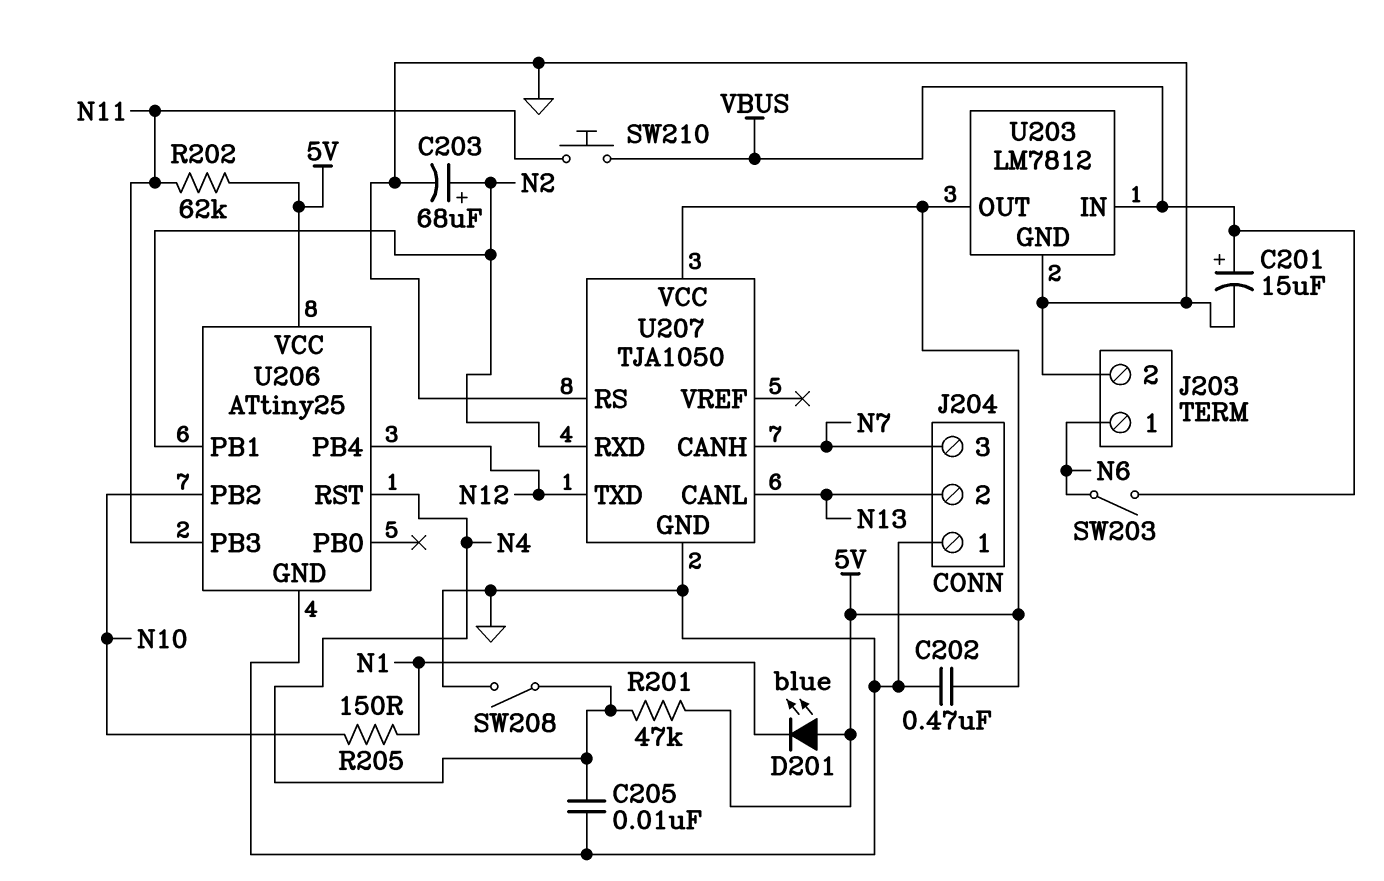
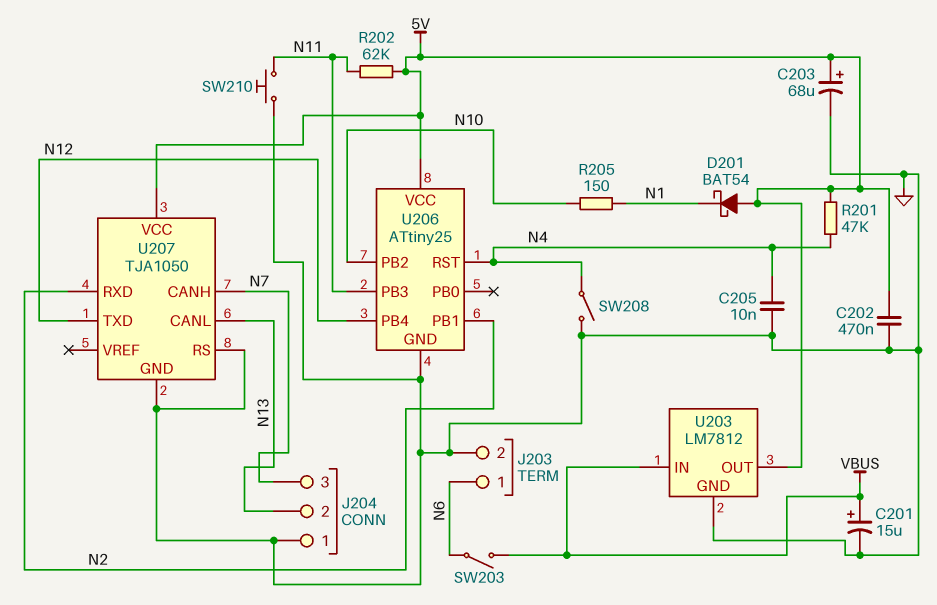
C203: 68uF (plus N2, minus GND) -> 68uF (plus 5V, minus GND)
D201: LED blue (A 5V, K N1) -> schottky BAT54 (A 5V, K N1)
SW210: button (N11, VBUS) -> button (GND, N11)

